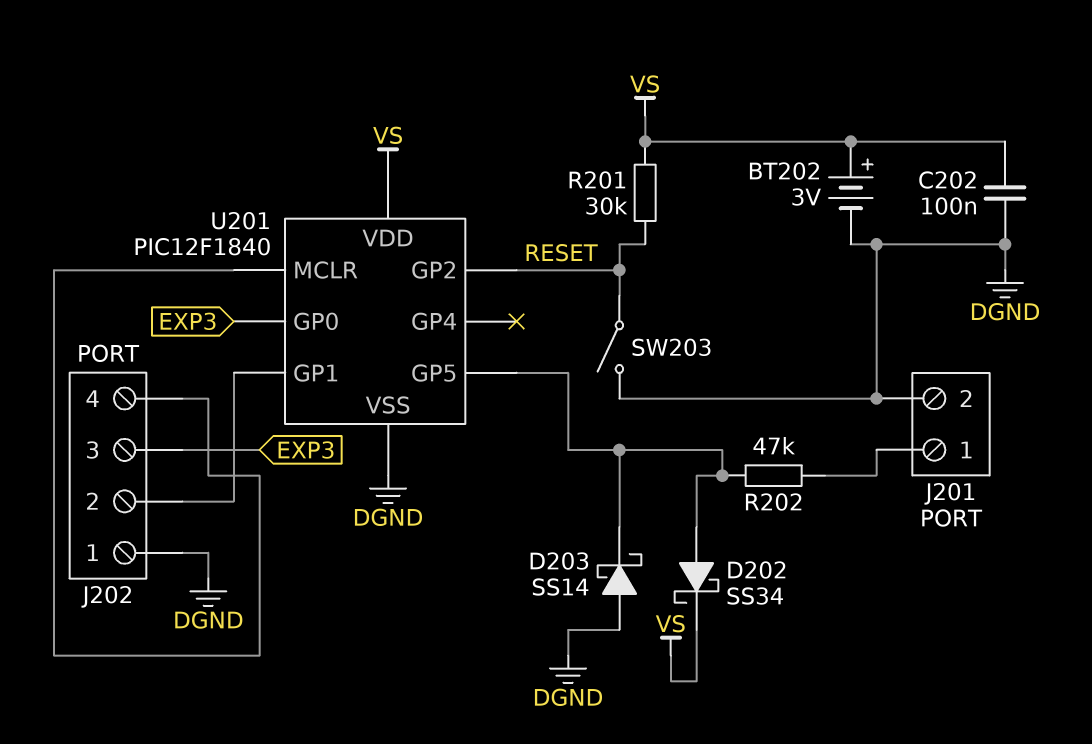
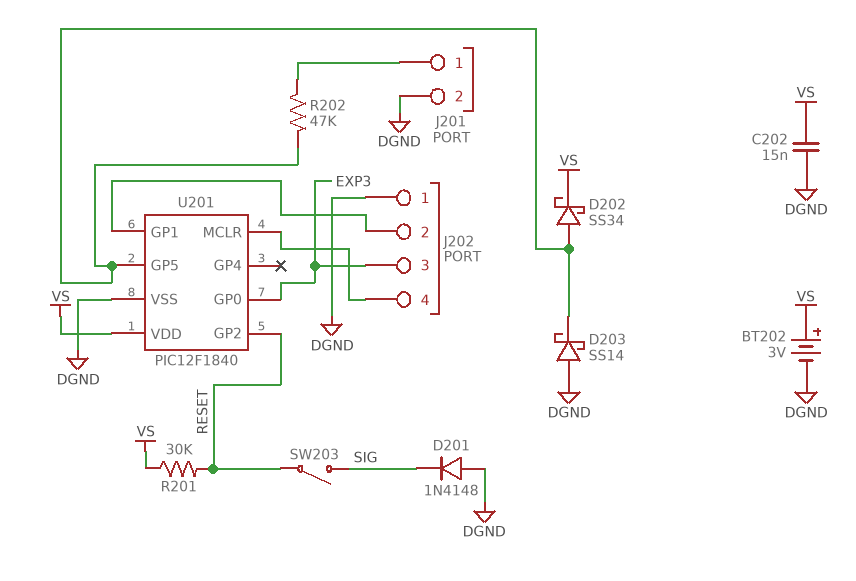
C202: 100nF (DGND, VS) -> 15nF (DGND, VS)
D201: none -> diode 1N4148 (A DGND, K SIG)
SW203: switch (DGND, RESET) -> switch (RESET, SIG)

